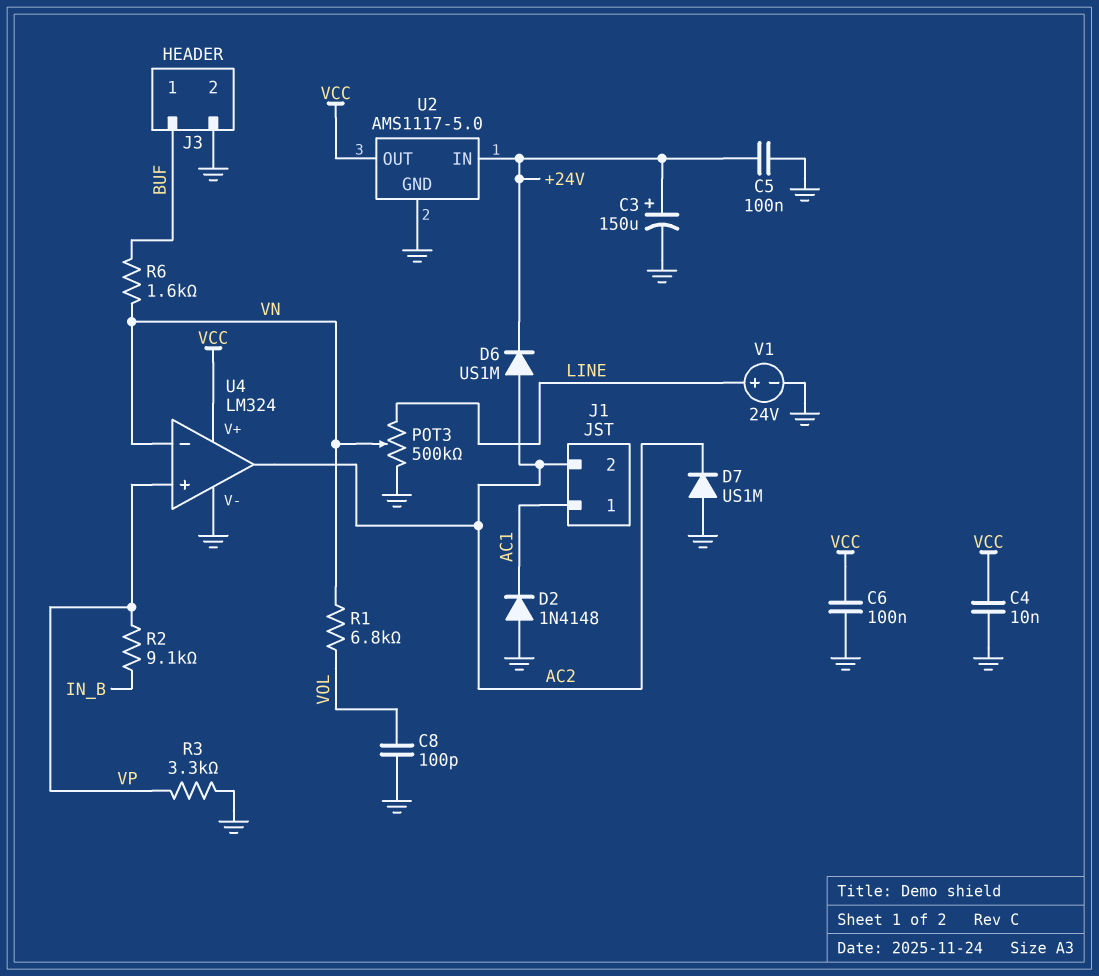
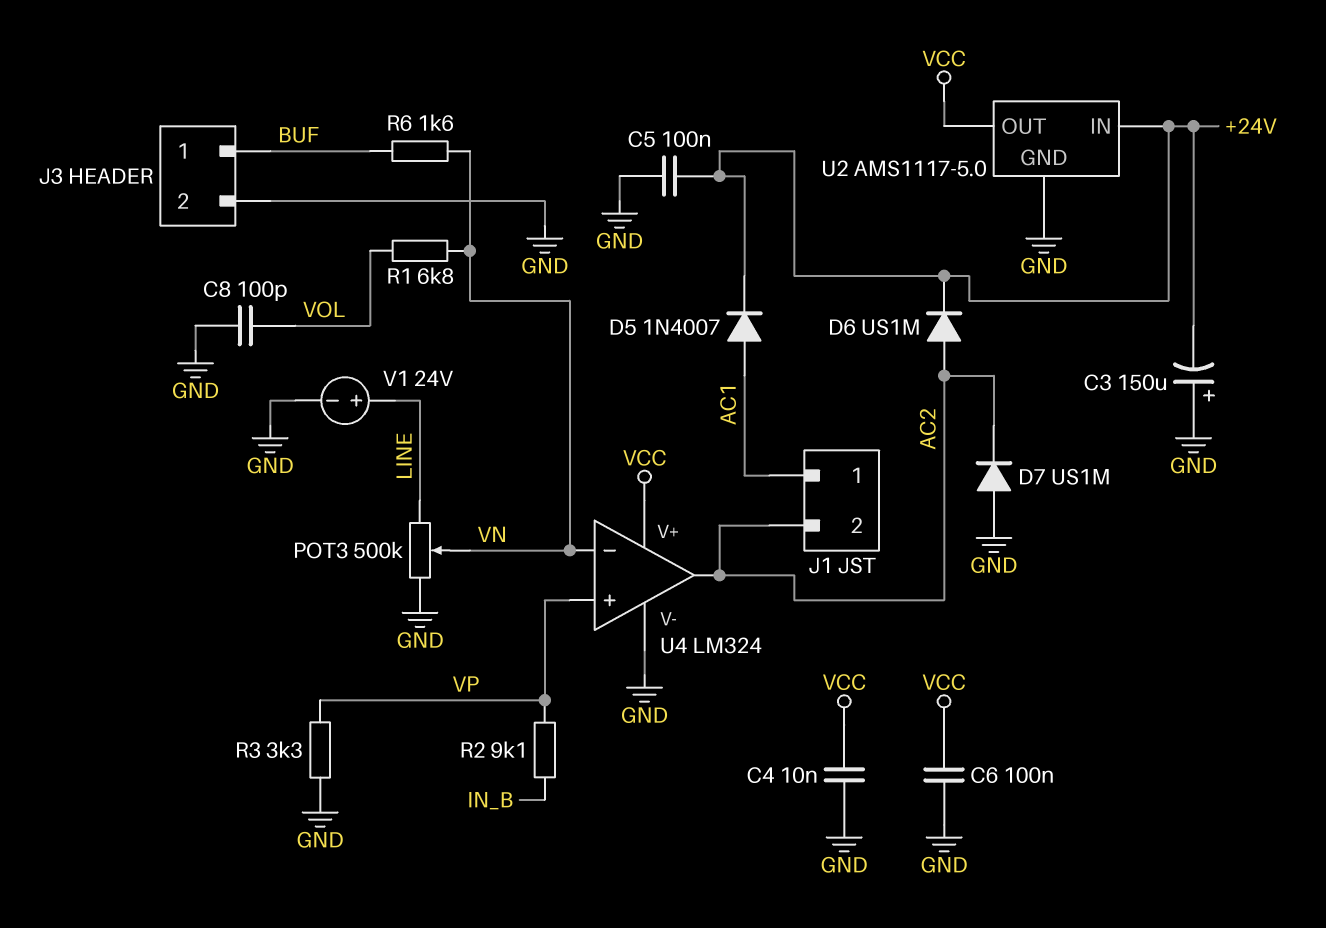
C3: 150uF (plus +24V, minus GND) -> 150uF (plus GND, minus +24V)
D2: diode 1N4148 (A GND, K AC1) -> none
D5: none -> diode 1N4007 (A AC1, K +24V)

